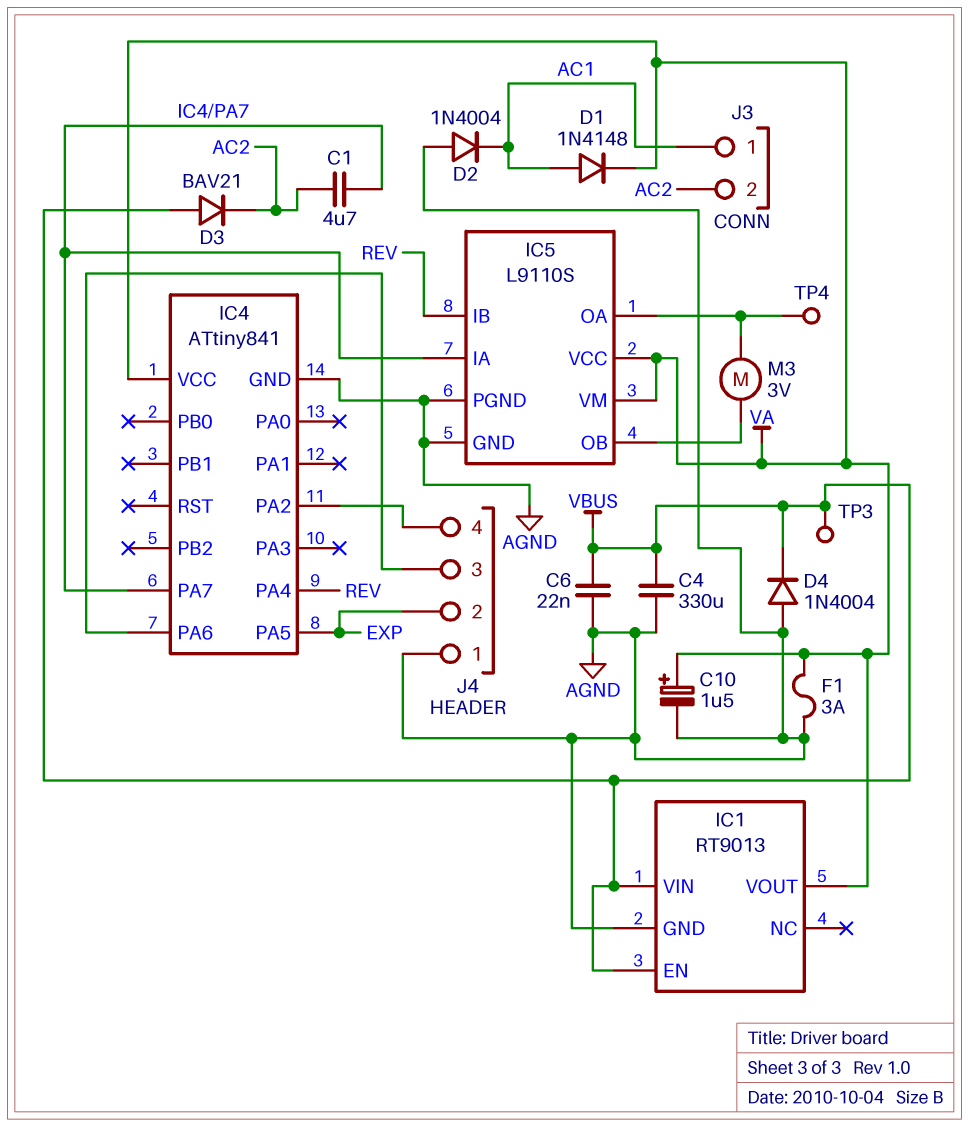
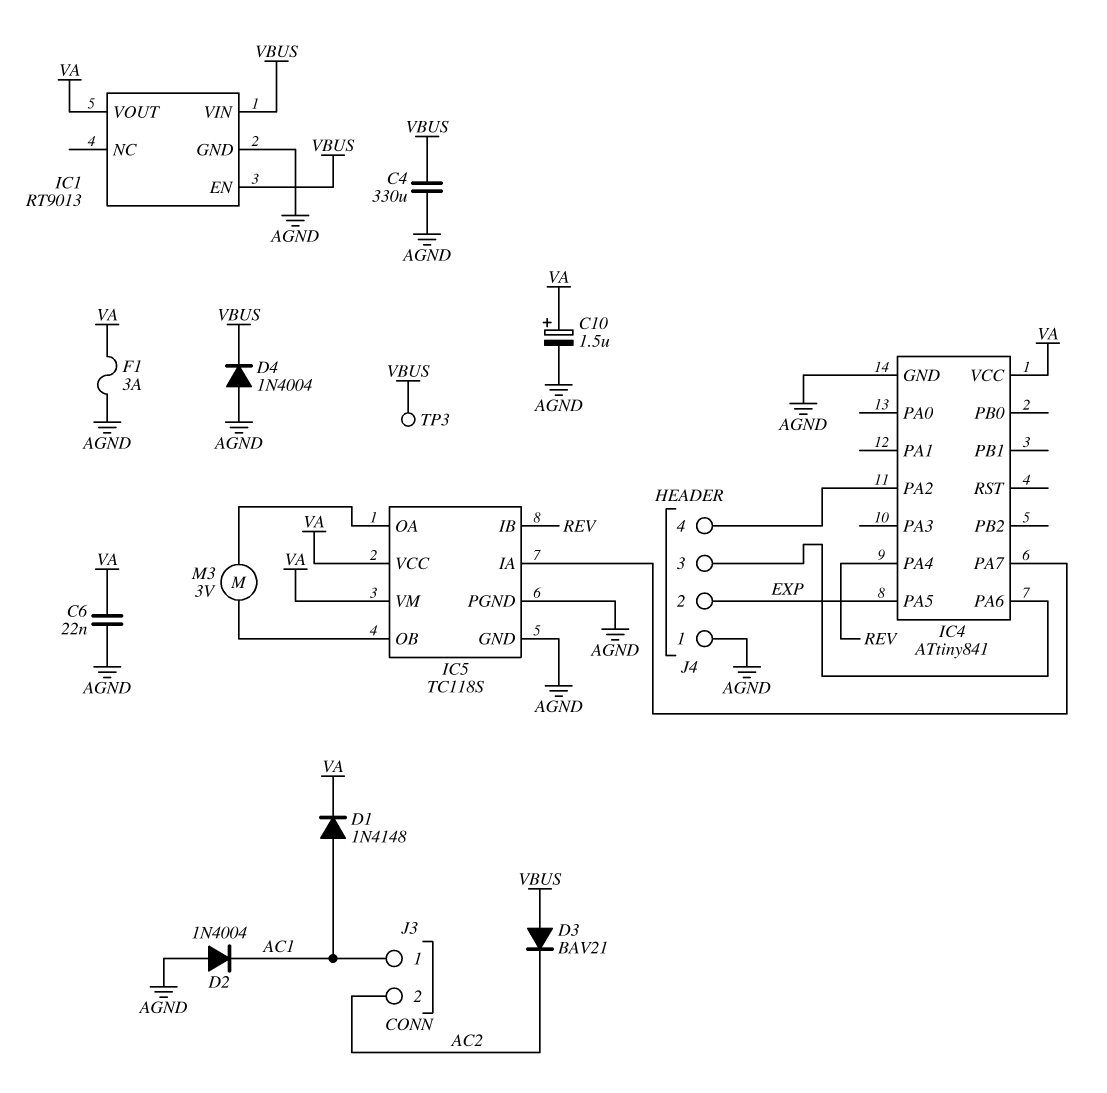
C1: 4.7uF (AC2, IC4/PA7) -> none
C6: 22nF (AGND, VBUS) -> 22nF (AGND, VA)
IC5: L9110S -> TC118S
TP4: test point (IC5/OA) -> none

